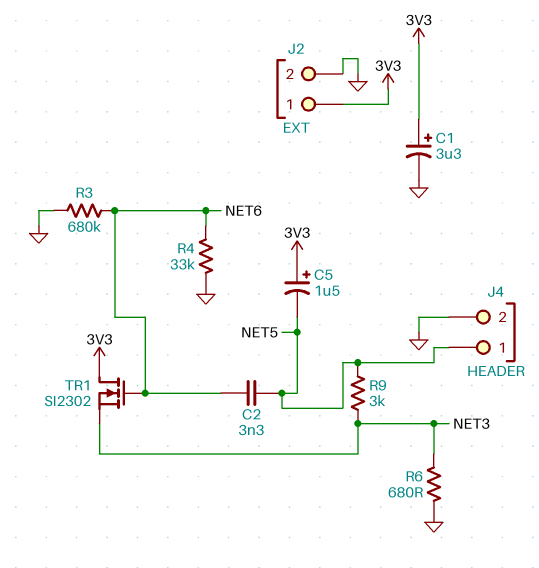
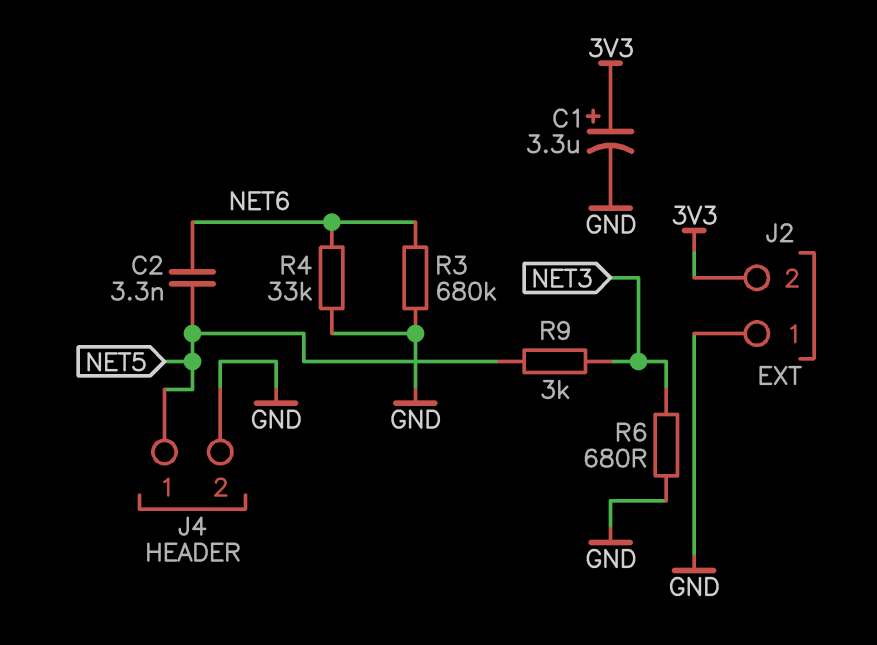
C5: 1.5uF (plus 3V3, minus NET5) -> none
J2 pin 1: 3V3 -> GND
J2 pin 2: GND -> 3V3
TR1: NMOS SI2302 (G NET6, D 3V3, S NET3) -> none

